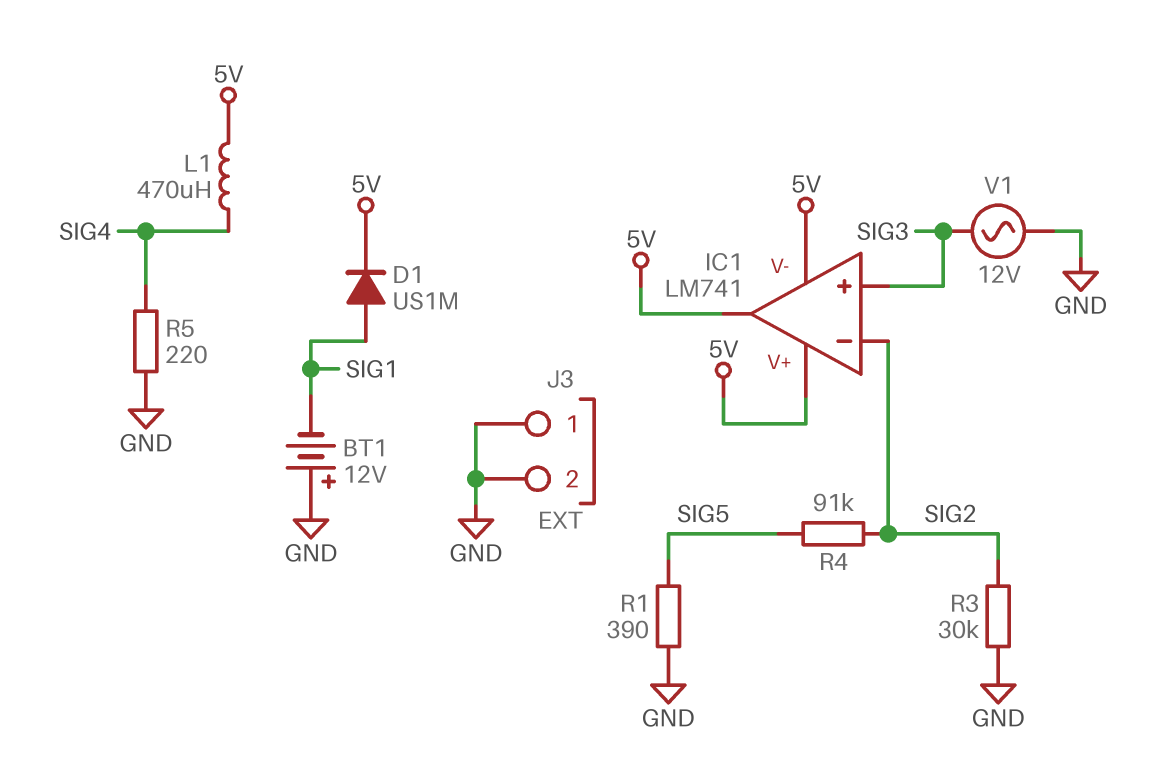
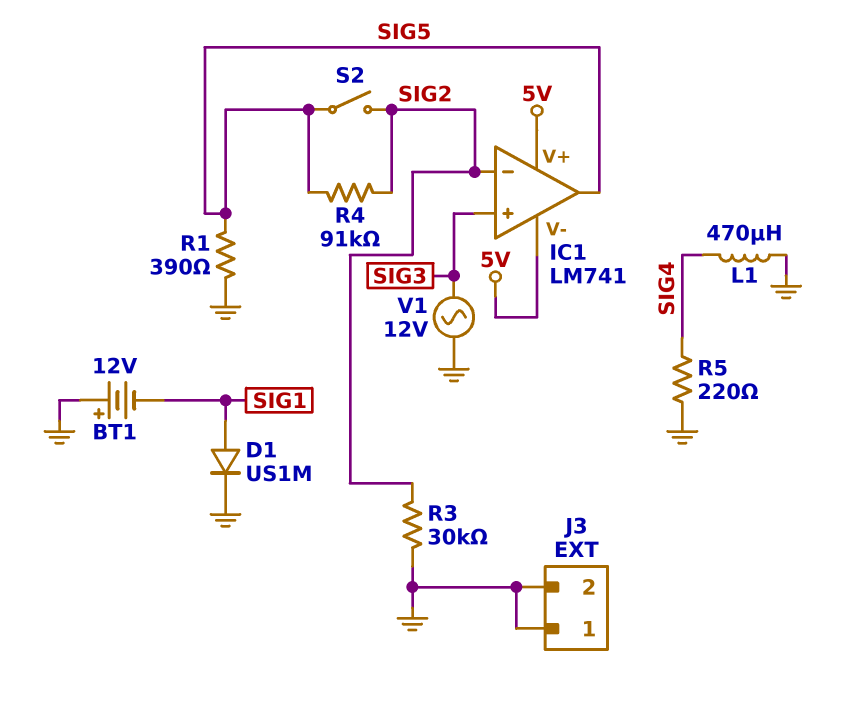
D1: diode US1M (A SIG1, K 5V) -> diode US1M (A SIG1, K GND)
IC1 pin out: 5V -> SIG5
L1: 470uH (5V, SIG4) -> 470uH (GND, SIG4)
S2: none -> switch (SIG2, SIG5)

